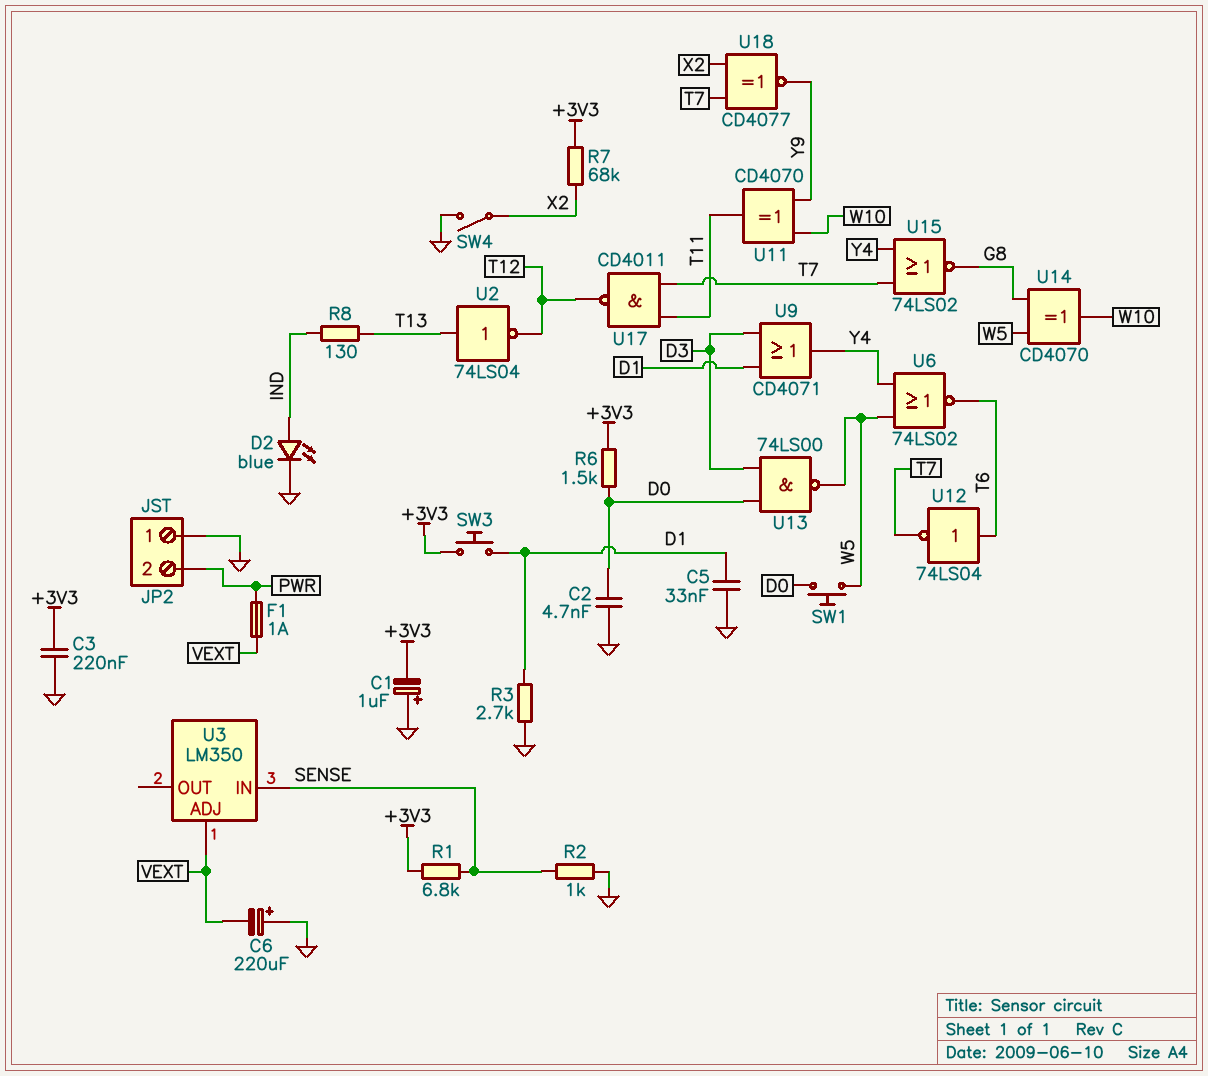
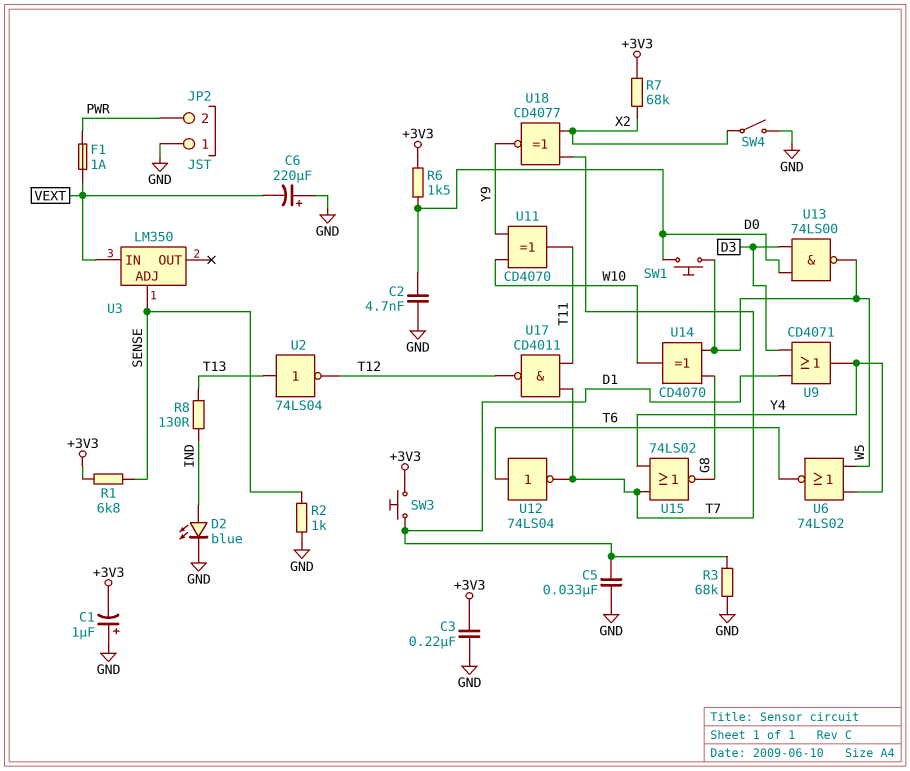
R3: 2.7k (D1, GND) -> 68k (D1, GND)
U3 pin ADJ: VEXT -> SENSE
U3 pin IN: SENSE -> VEXT

